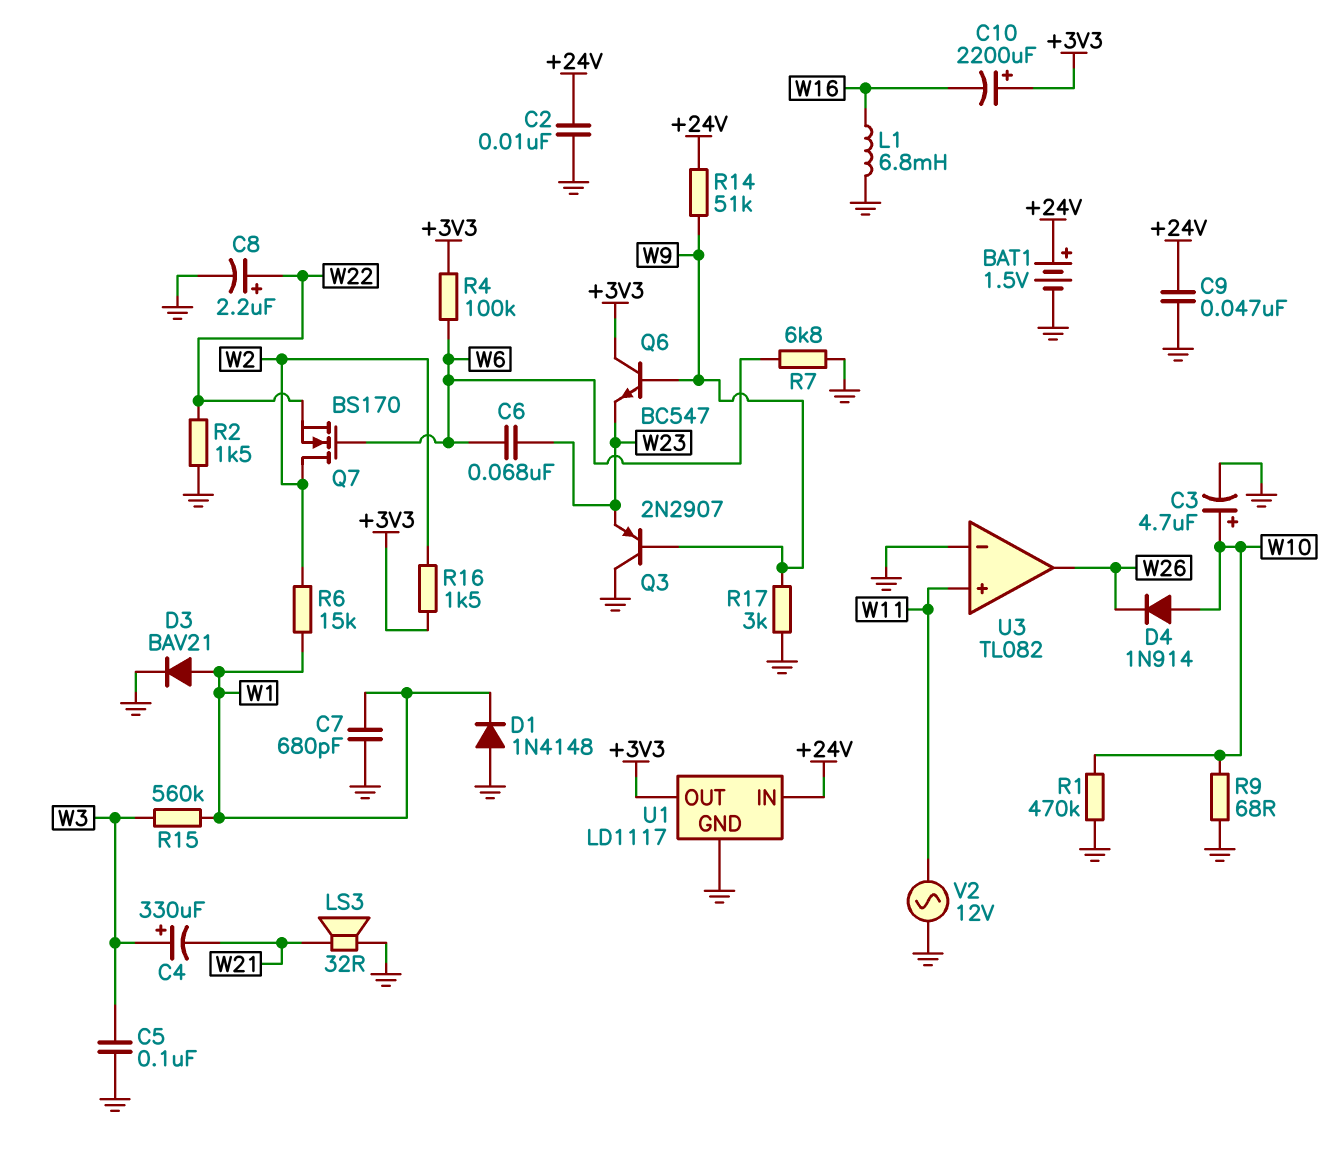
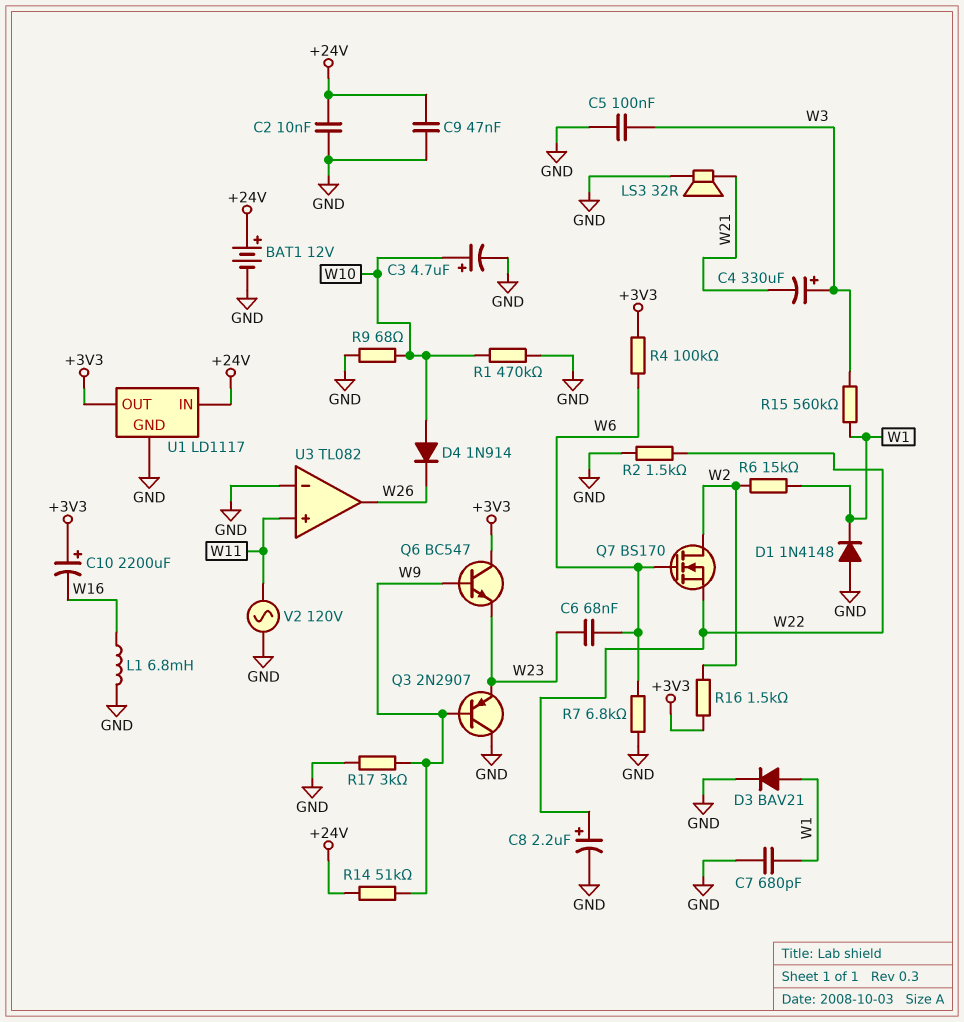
BAT1: 1.5V (plus +24V, minus GND) -> 12V (plus +24V, minus GND)
V2: AC 12V (GND, W11) -> AC 120V (GND, W11)

